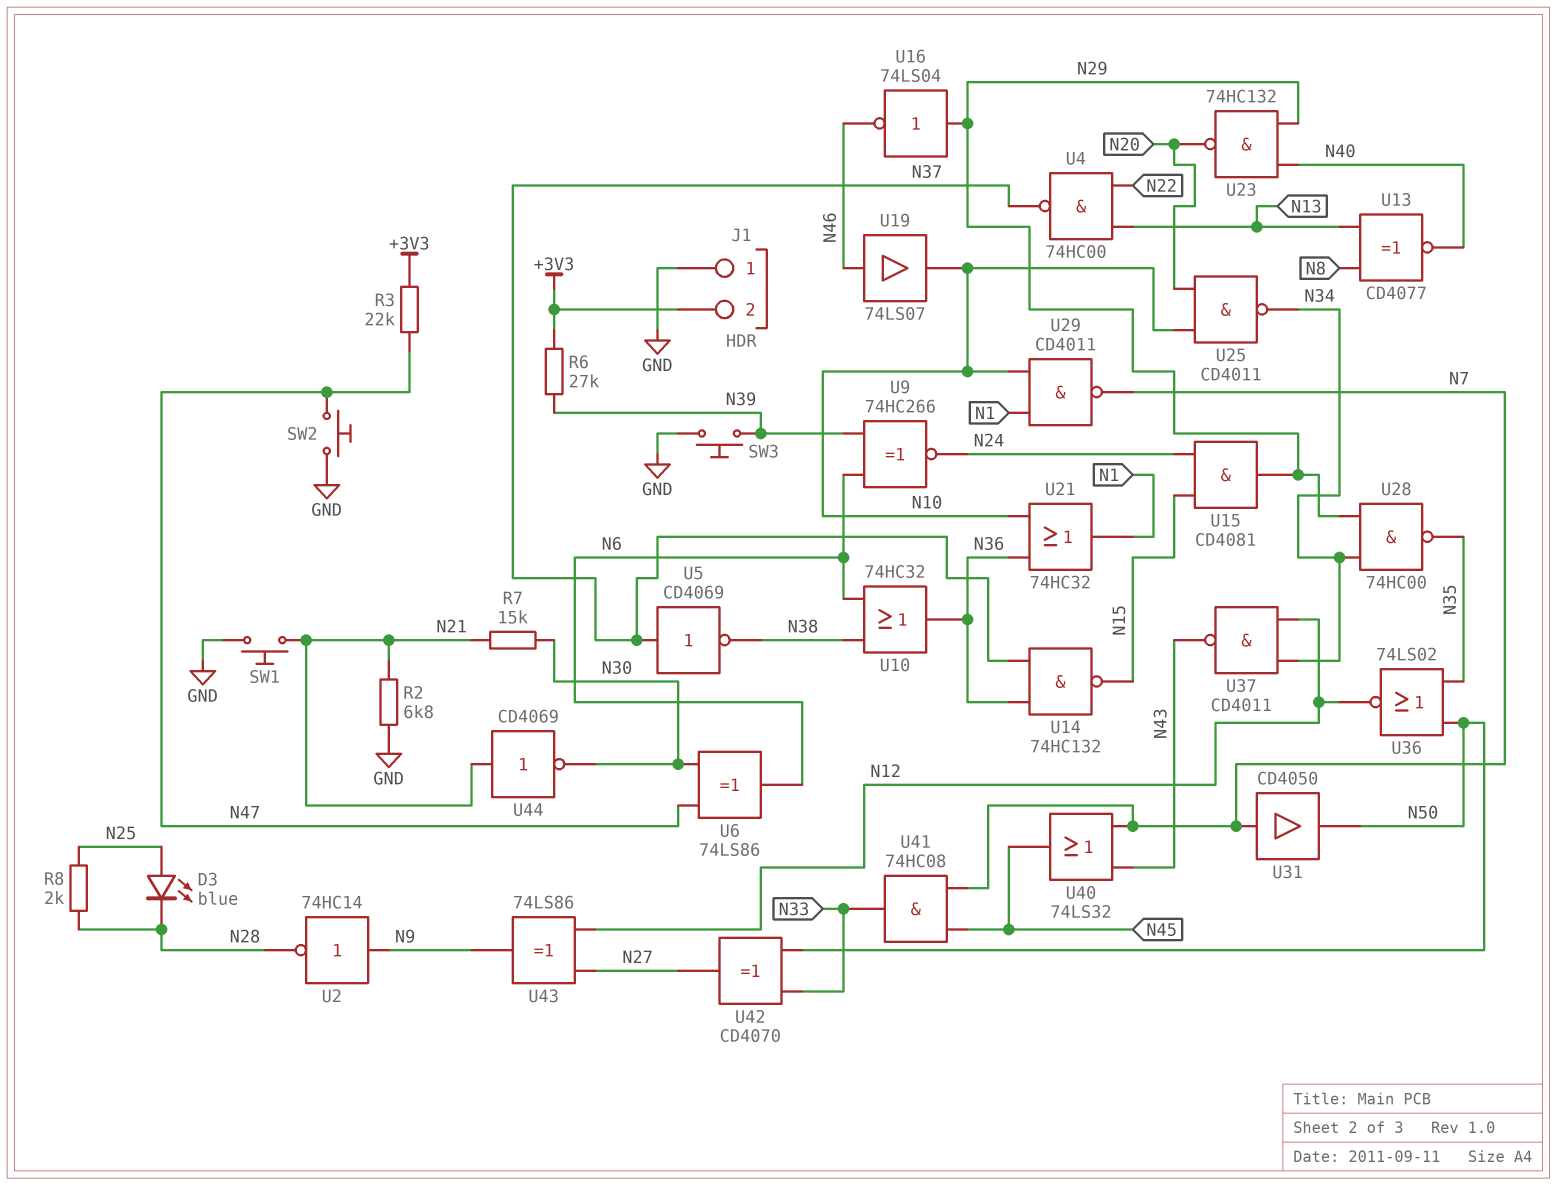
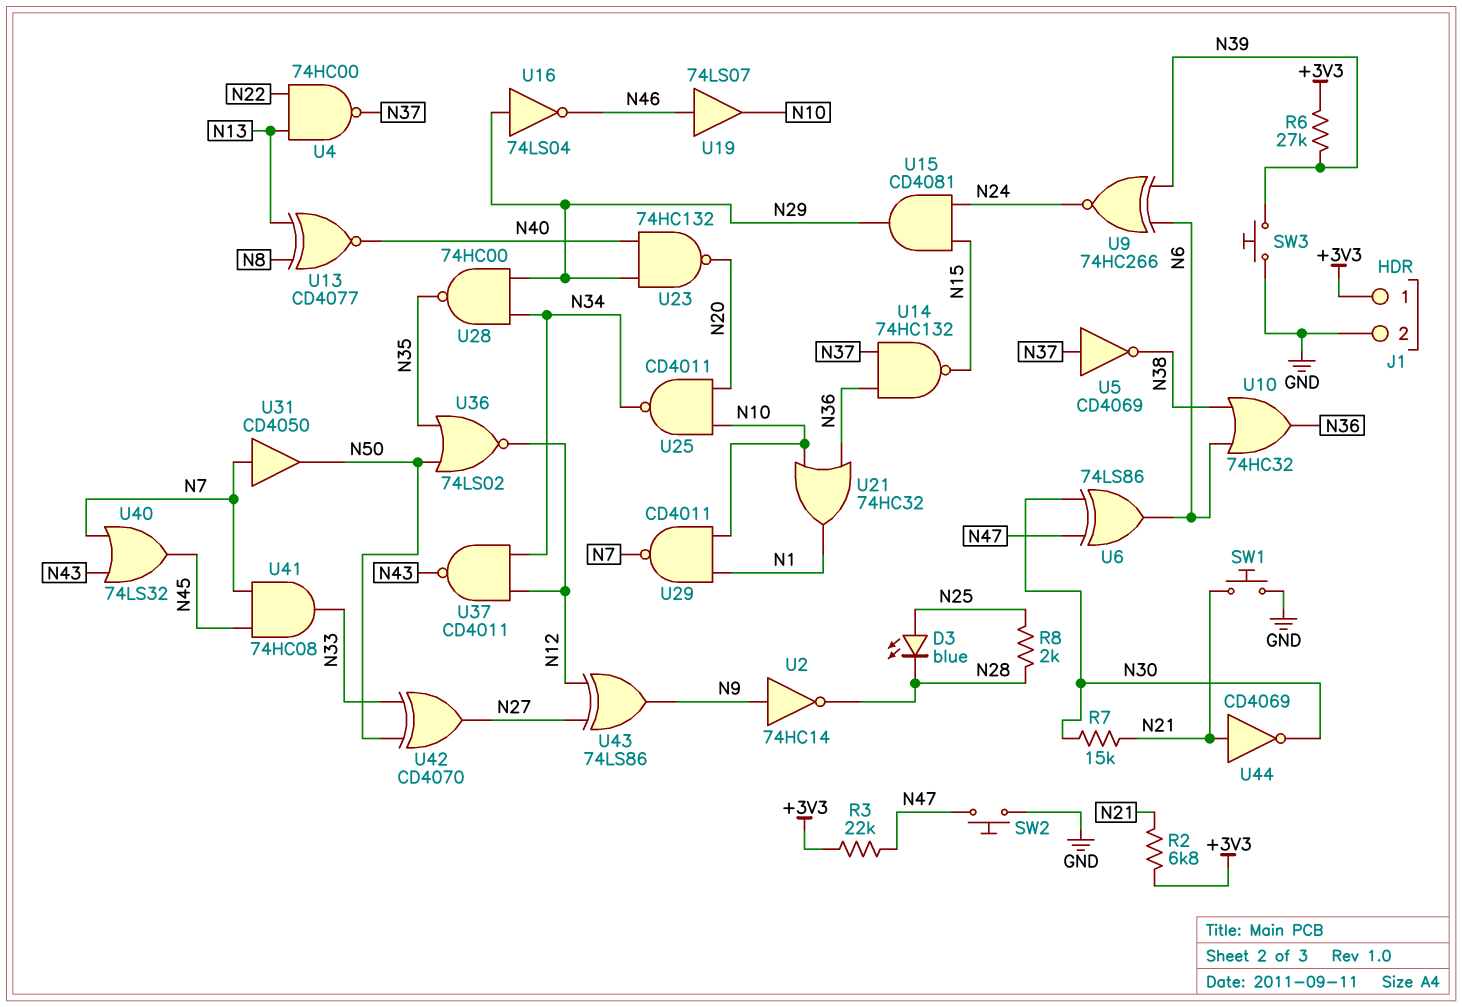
J1 pin 1: GND -> +3V3
J1 pin 2: +3V3 -> GND
R2: 6.8k (GND, N21) -> 6.8k (+3V3, N21)

